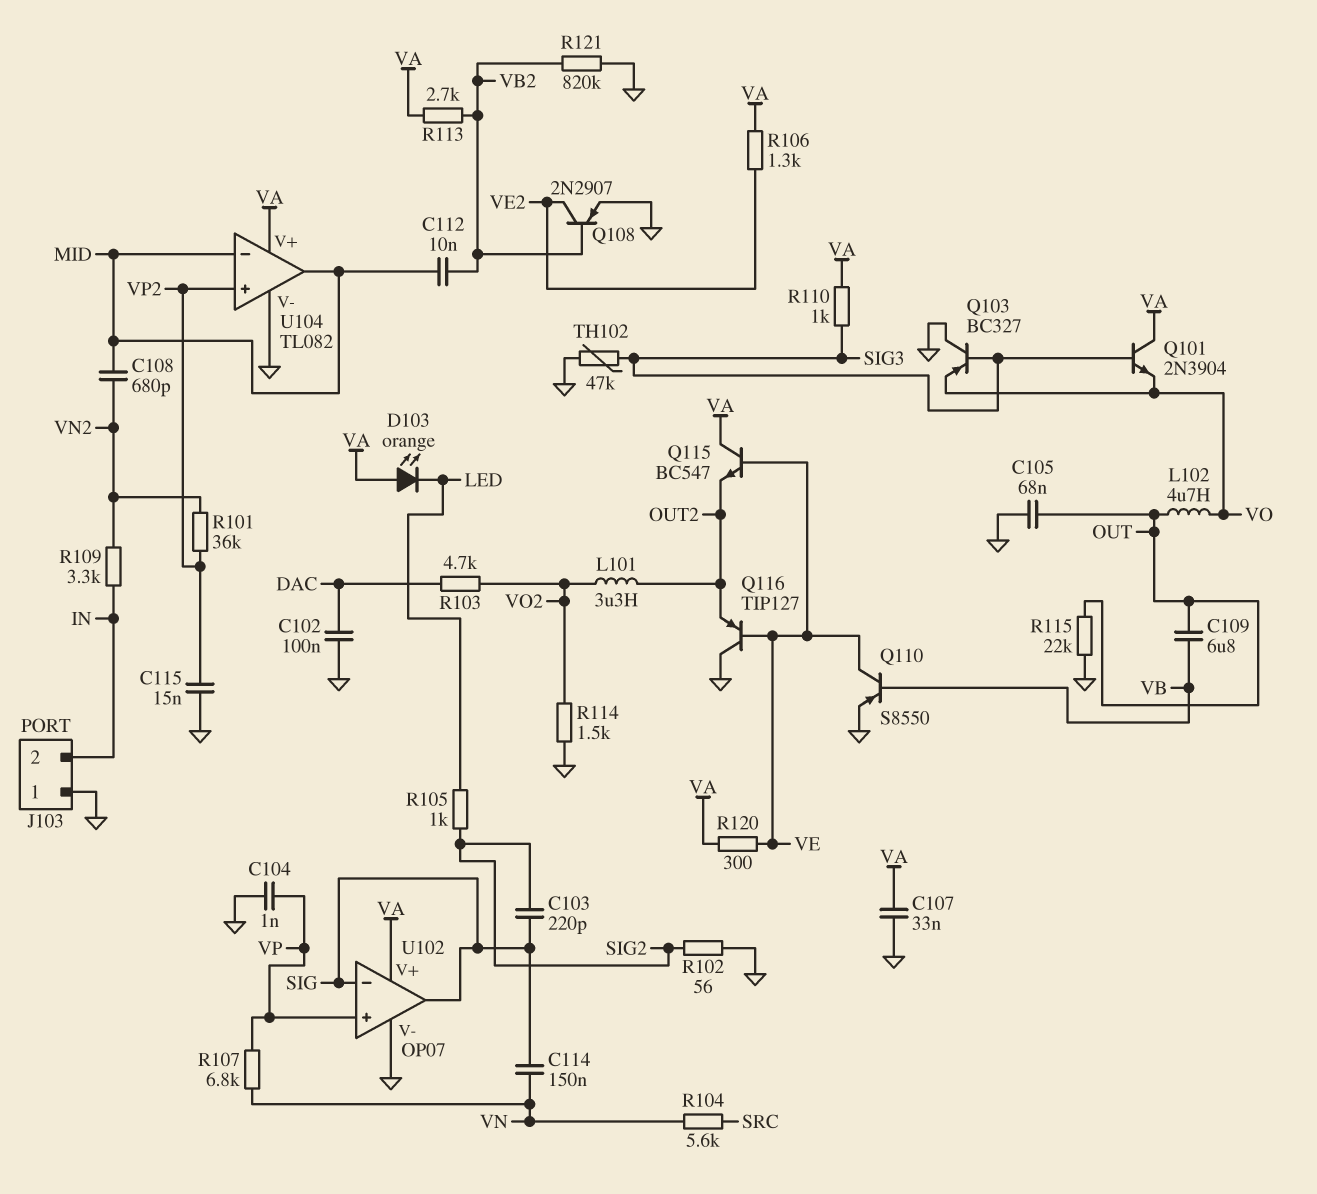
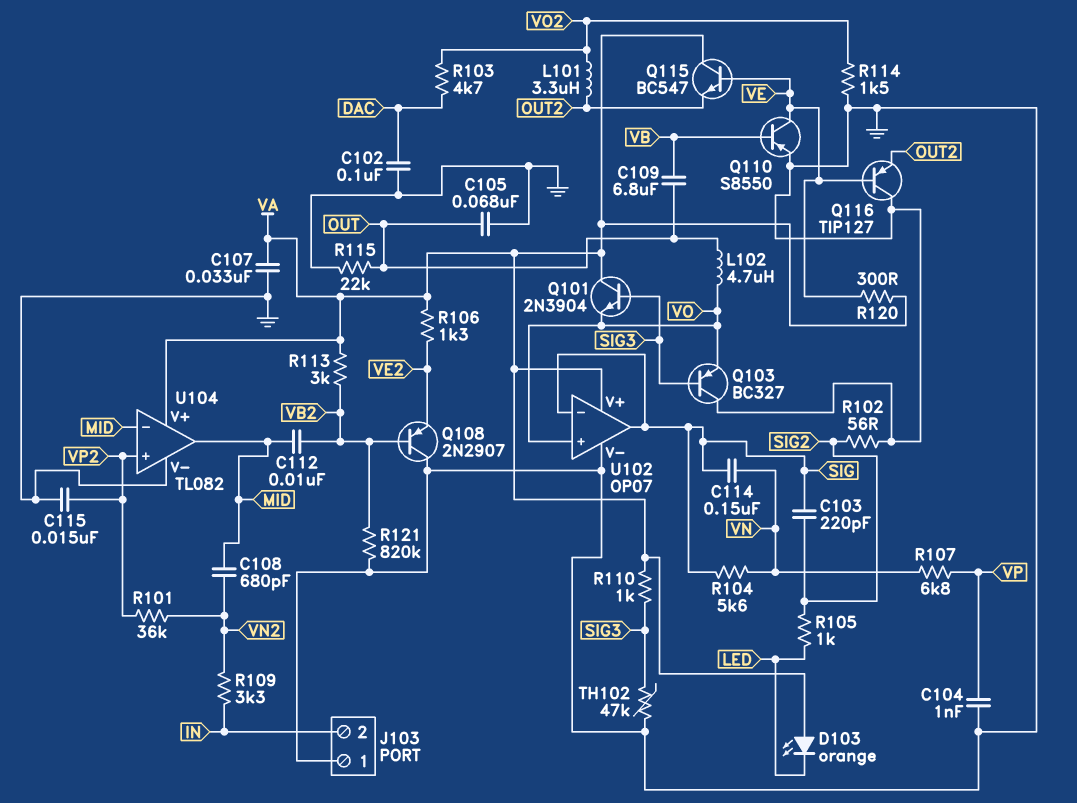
Q108: PNP 2N2907 (B VB2, C VE2, E GND) -> PNP 2N2907 (B VB2, C GND, E VE2)
R104: 5.6k (SRC, VN) -> 5.6k (SIG, VN)
R113: 2.7k (VA, VB2) -> 3k (VA, VB2)
U102 pin in+: VP -> VO

